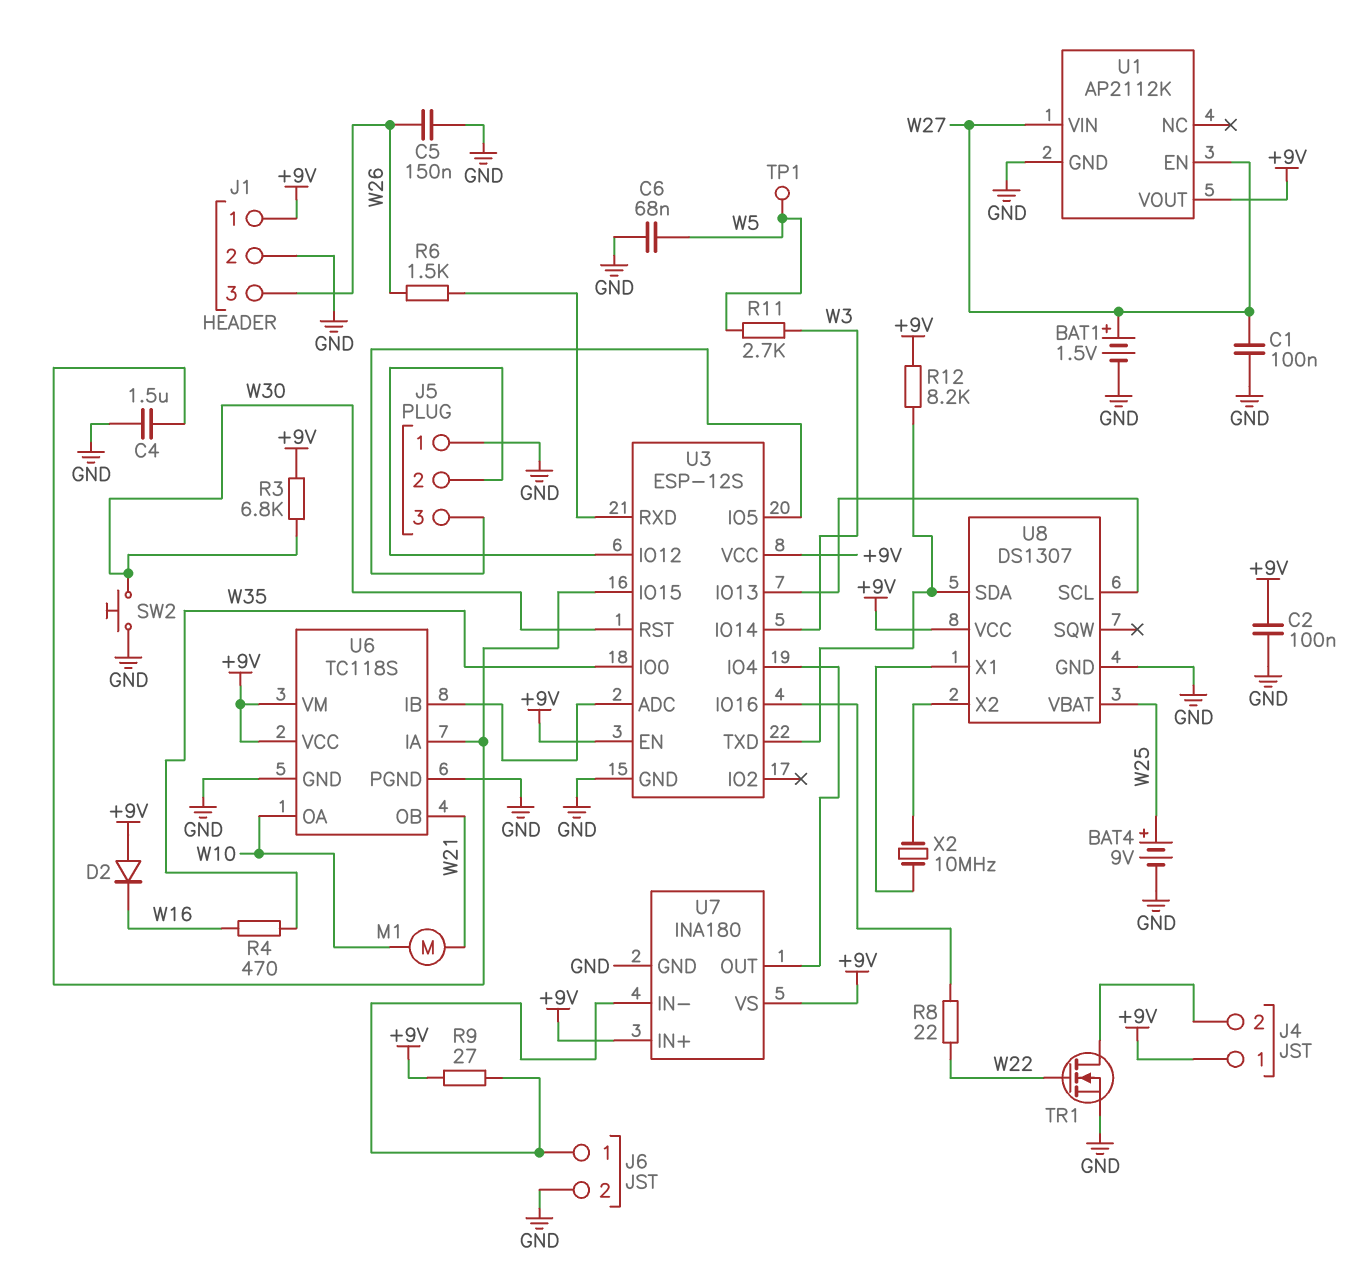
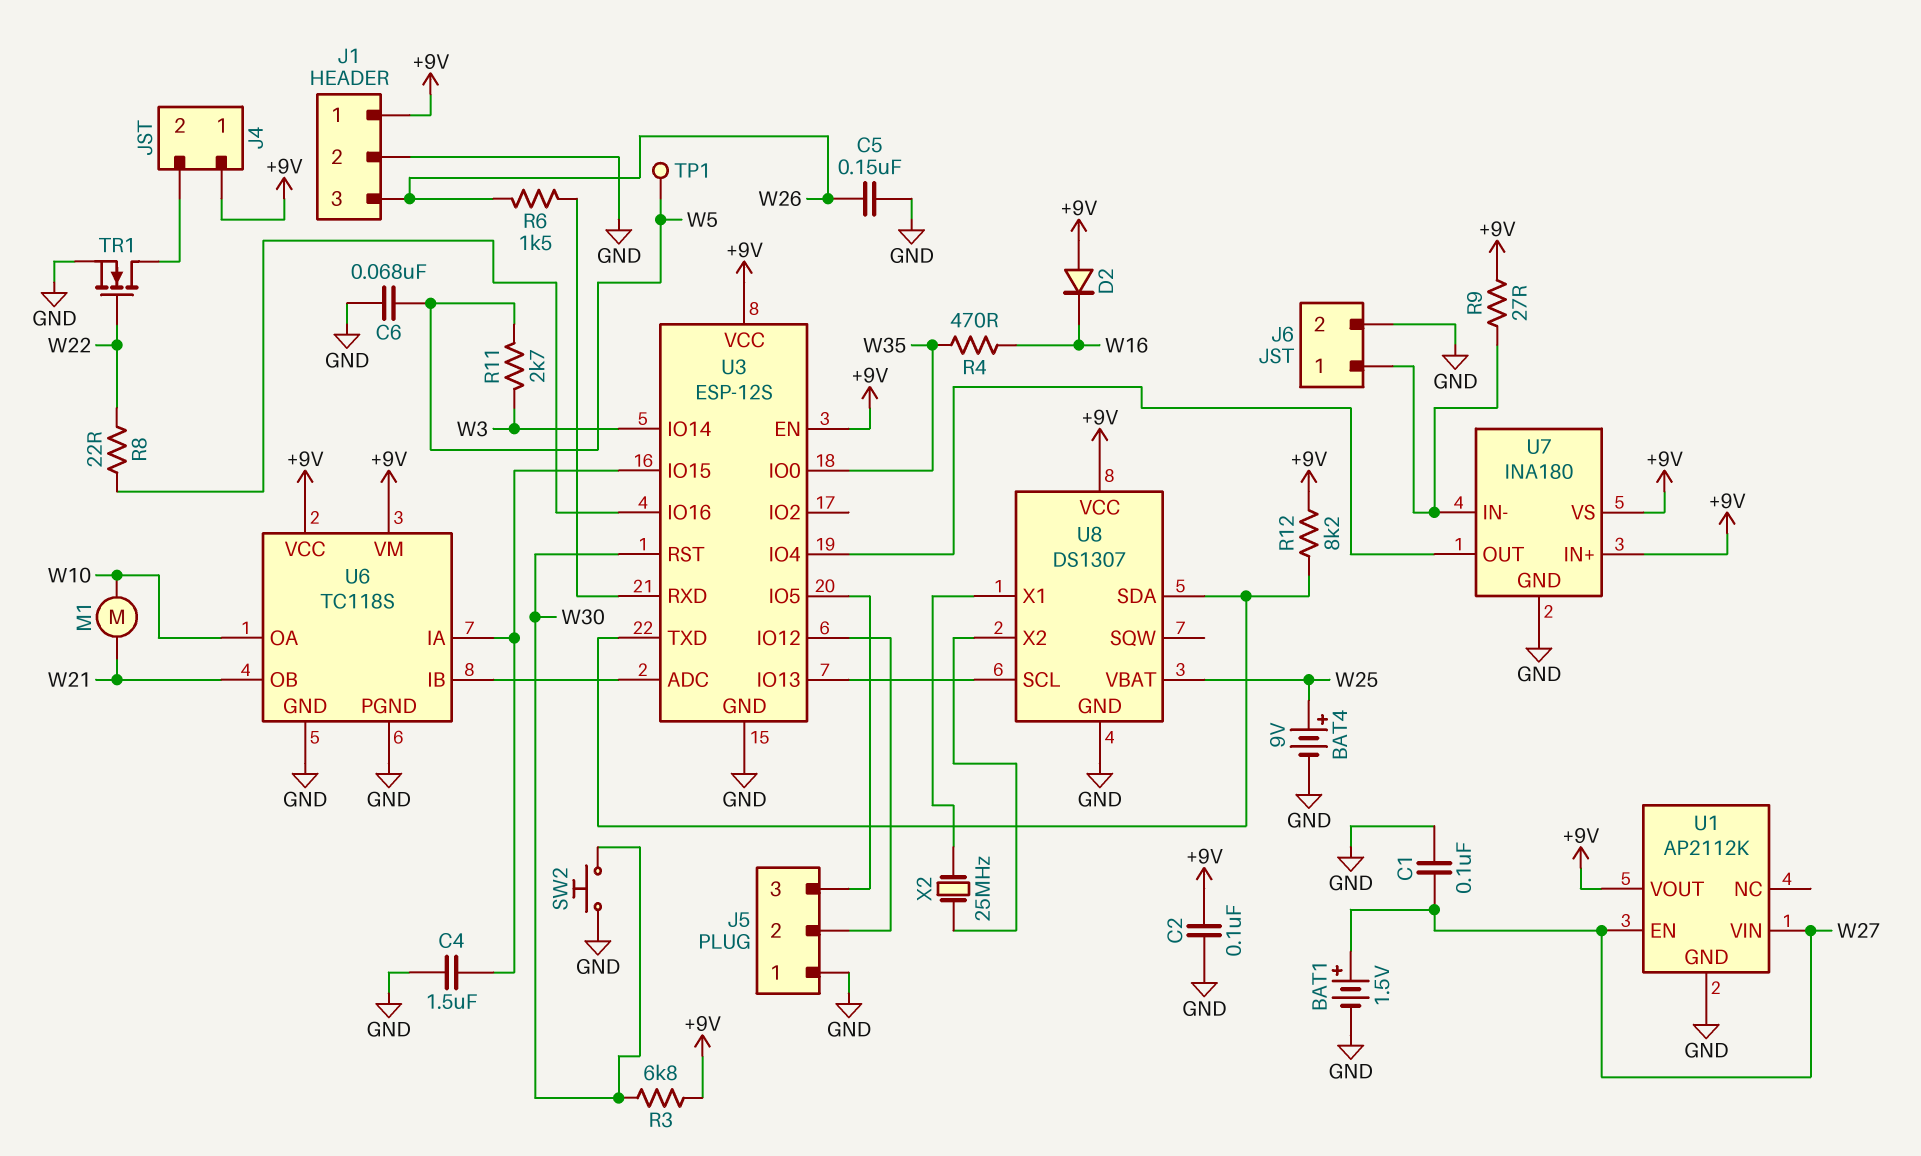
X2: 10MHz (U8/X1, U8/X2) -> 25MHz (U8/X1, U8/X2)

